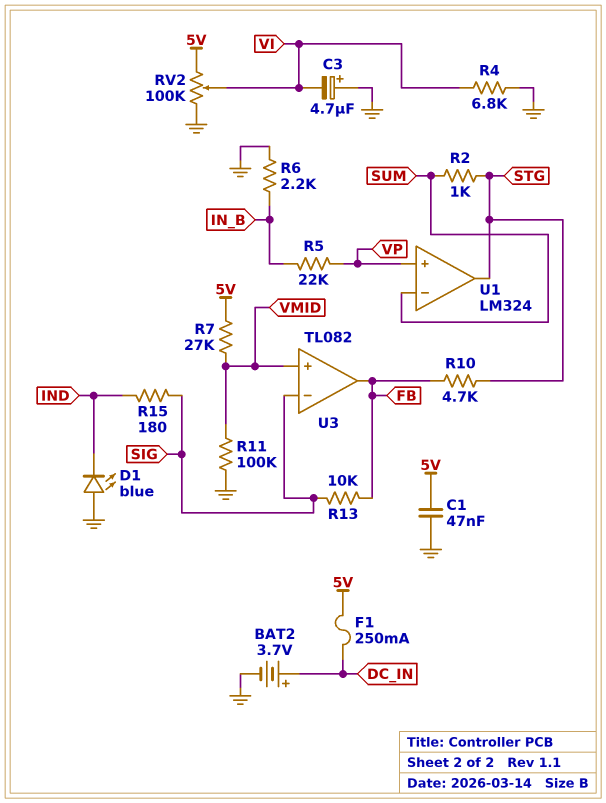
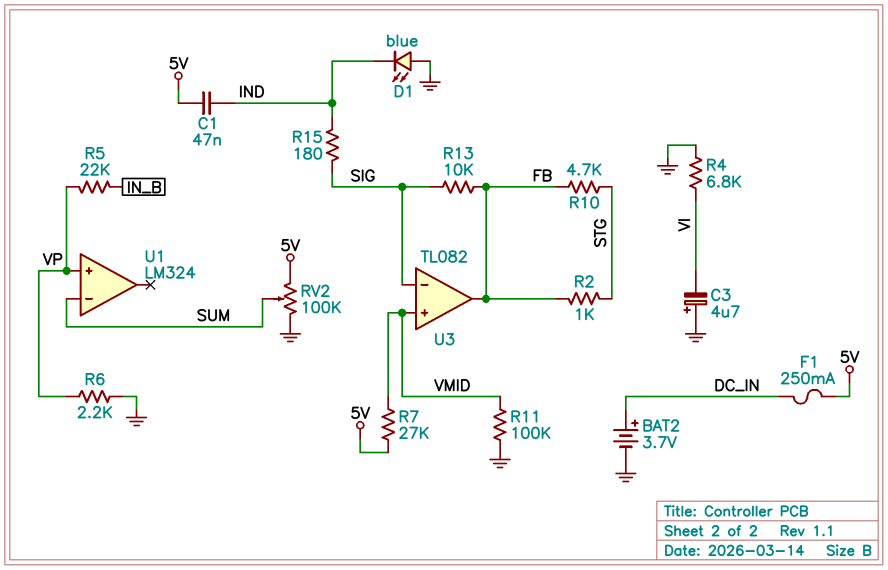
C1: 47nF (5V, GND) -> 47nF (5V, IND)
R2: 1k (STG, SUM) -> 1k (FB, STG)
R6: 2.2k (GND, IN_B) -> 2.2k (GND, VP)
RV2: 100k (5V, GND, wiper VI) -> 100k (5V, GND, wiper SUM)
U1 pin out: STG -> none

